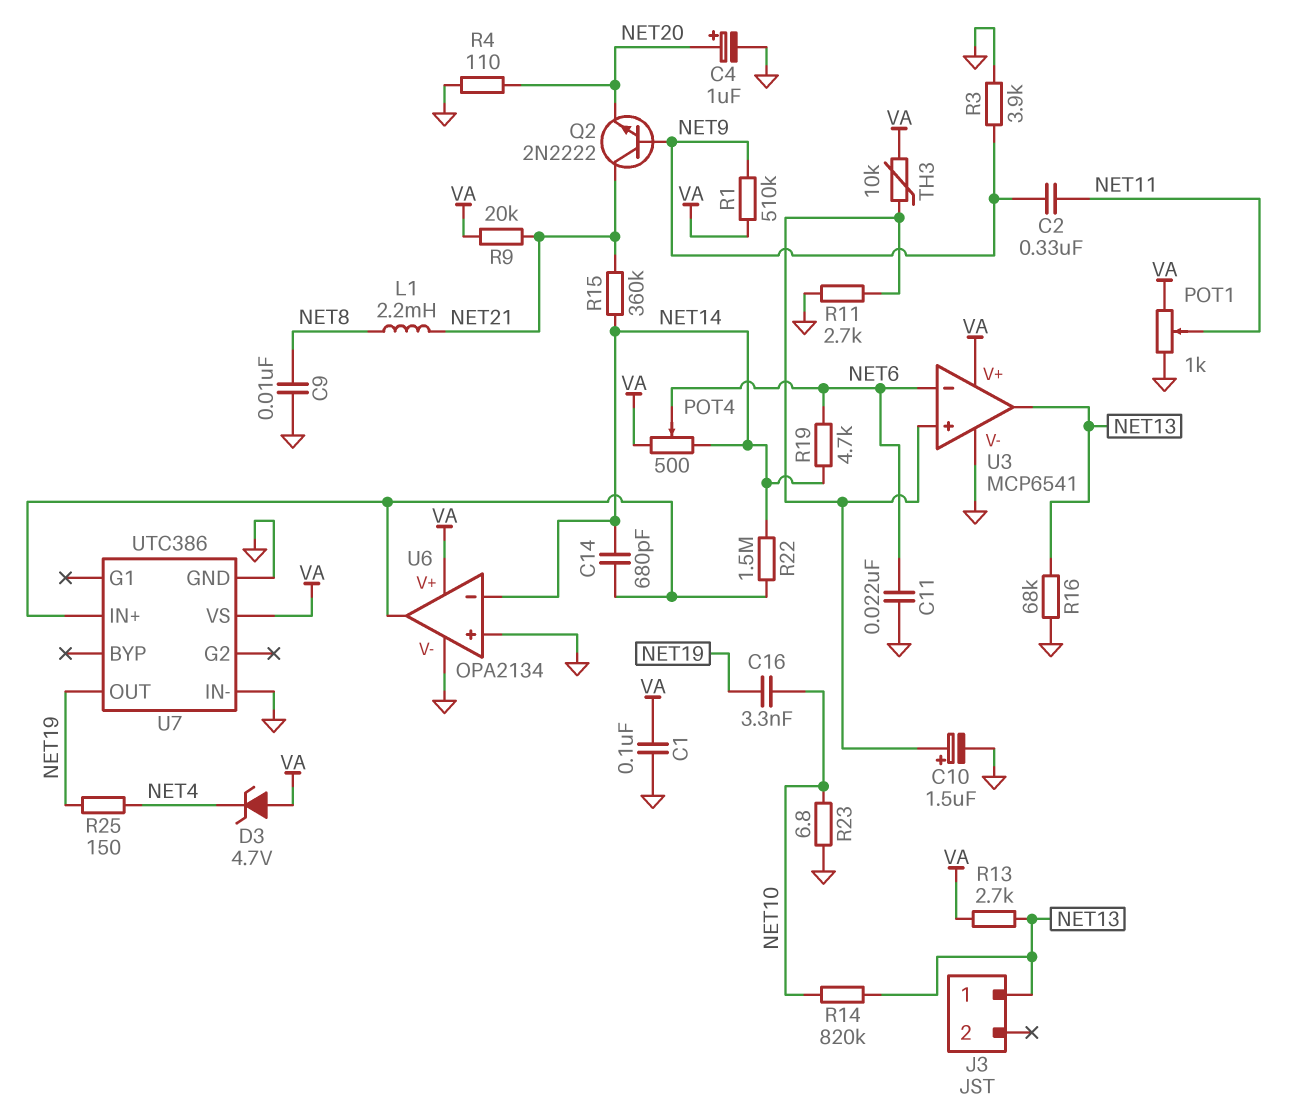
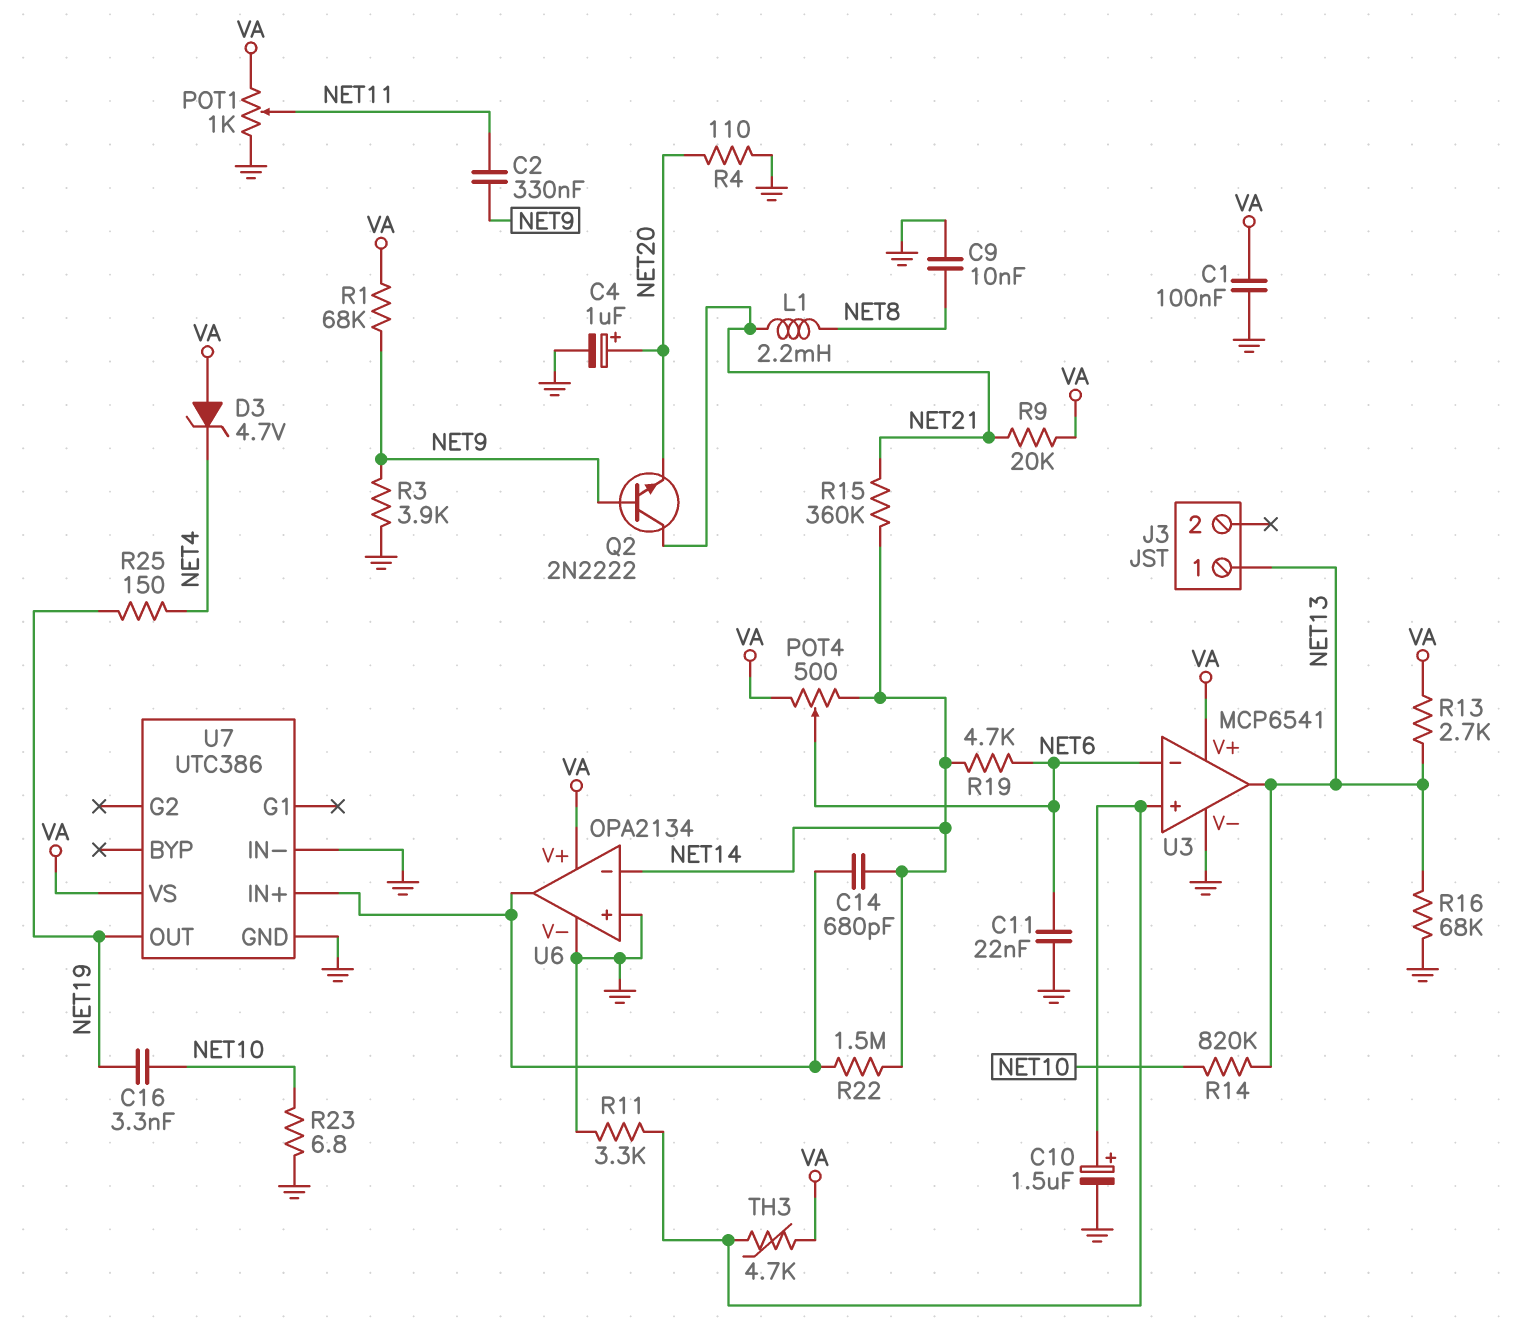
R1: 510k (NET9, VA) -> 68k (NET9, VA)
R11: 2.7k (GND, U3/in+) -> 3.3k (GND, U3/in+)
TH3: 10k (U3/in+, VA) -> 4.7k (U3/in+, VA)

